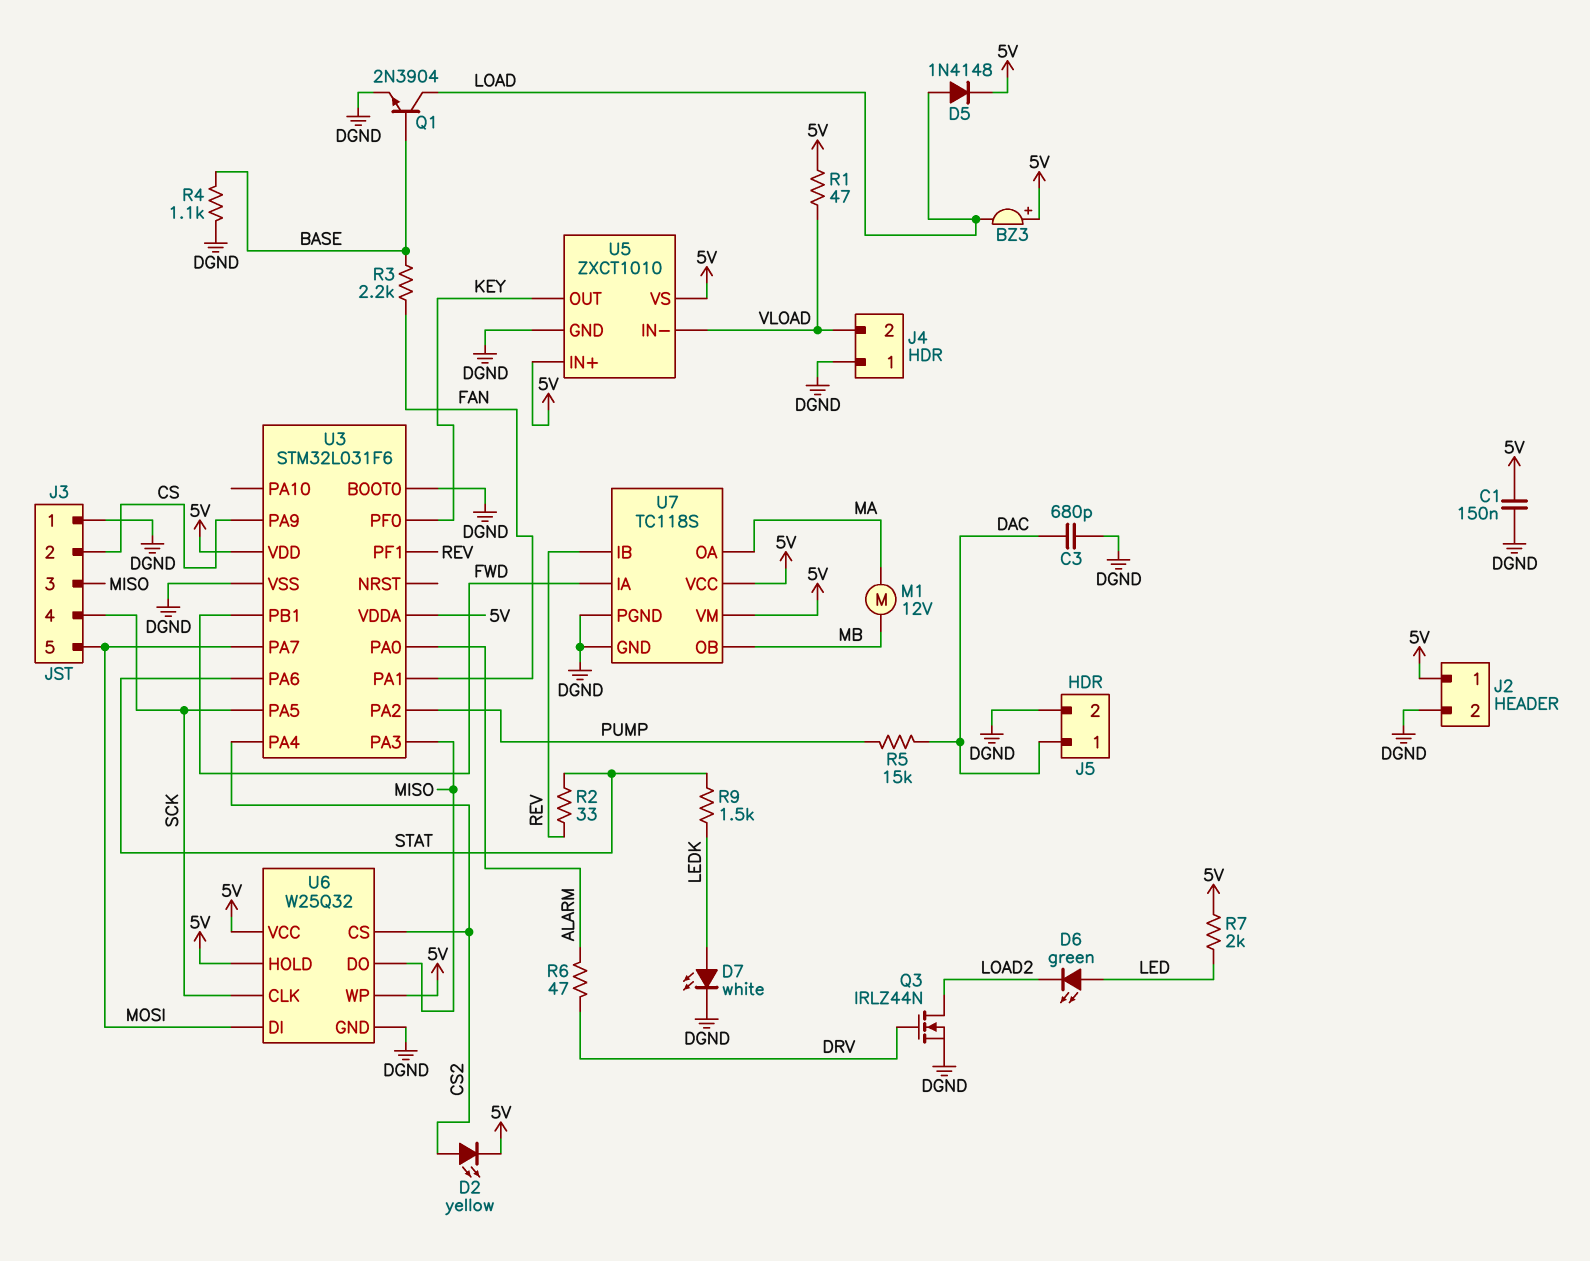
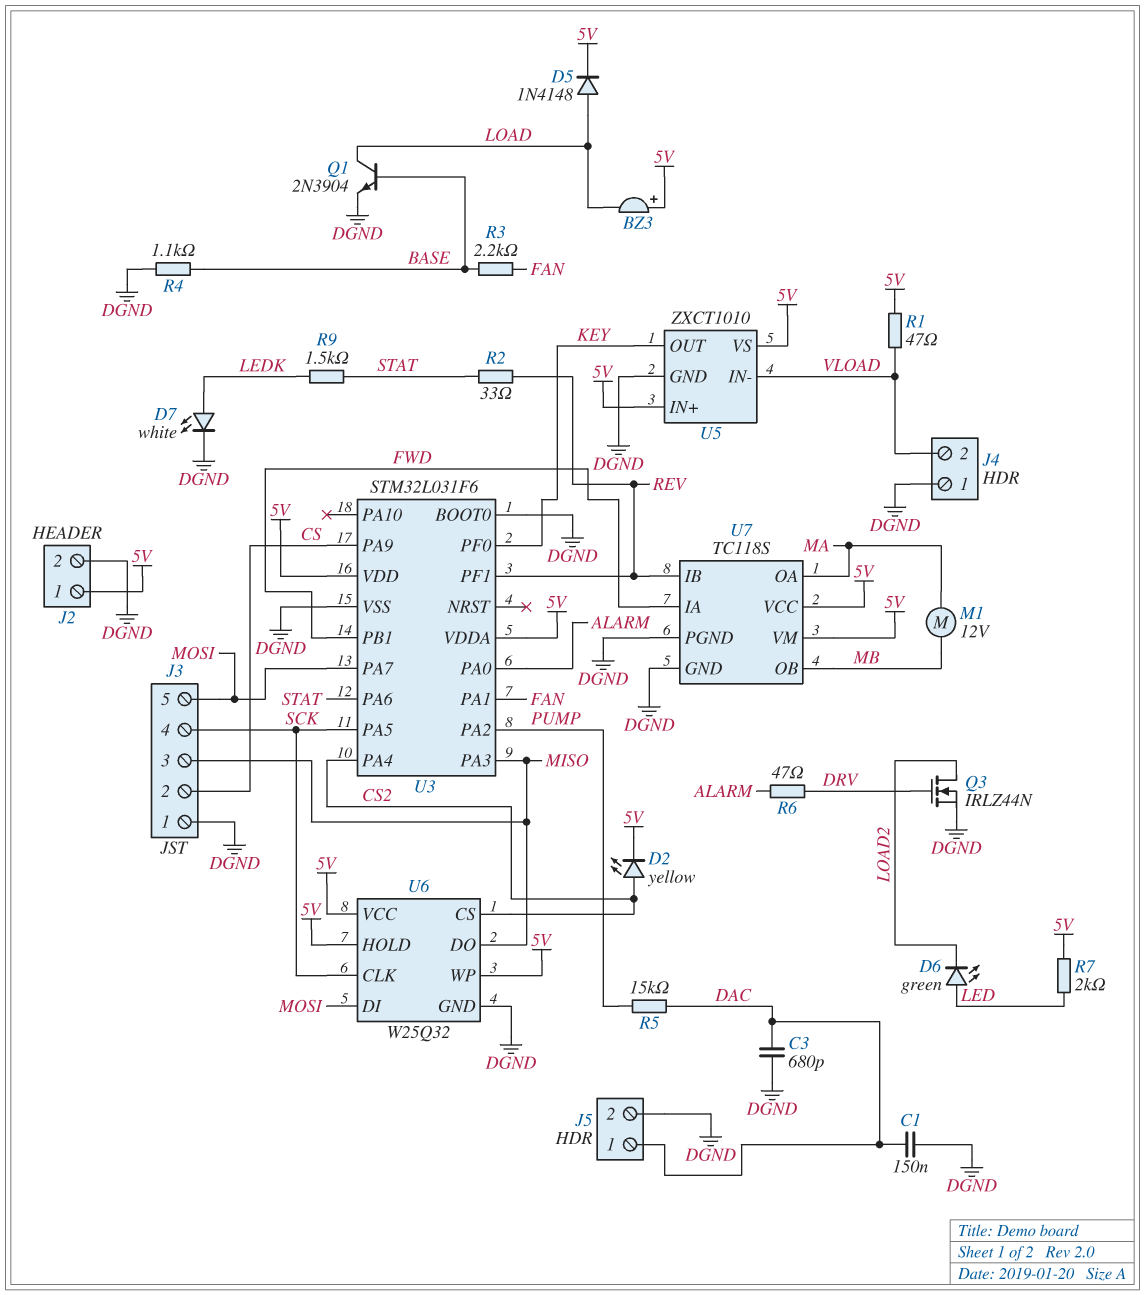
C1: 150nF (5V, DGND) -> 150nF (DAC, DGND)

